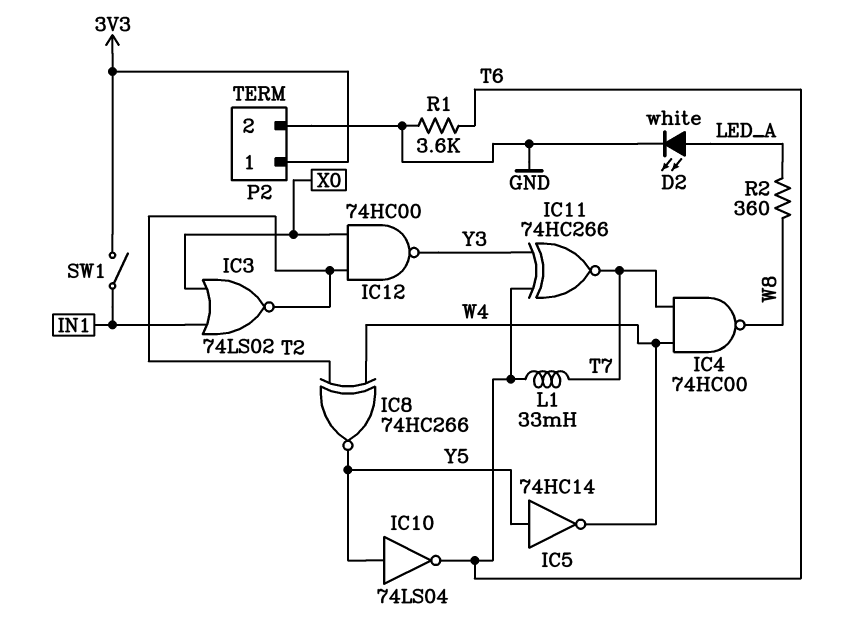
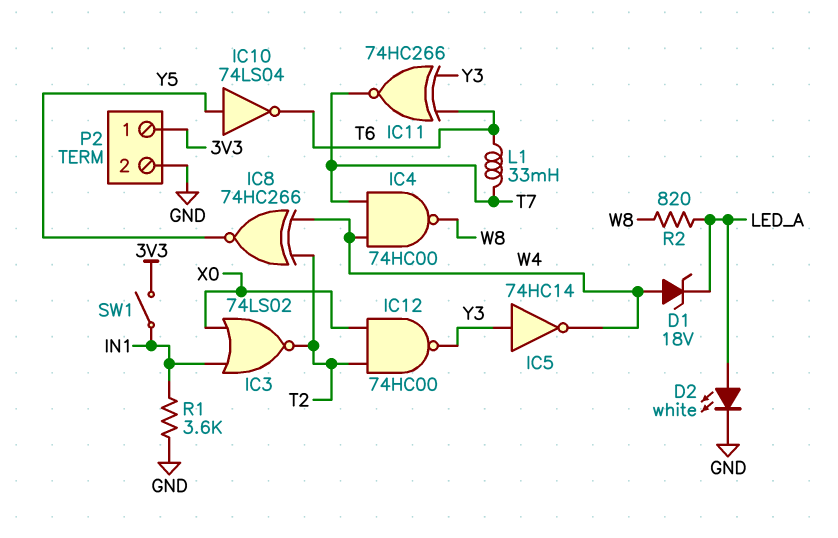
D1: none -> zener 18V (A W4, K LED_A)
IC5: NOT 74HC14 (in Y5, out W4) -> NOT 74HC14 (in Y3, out W4)
R1: 3.6k (GND, T6) -> 3.6k (GND, IN1)
R2: 360 (LED_A, W8) -> 820 (LED_A, W8)

